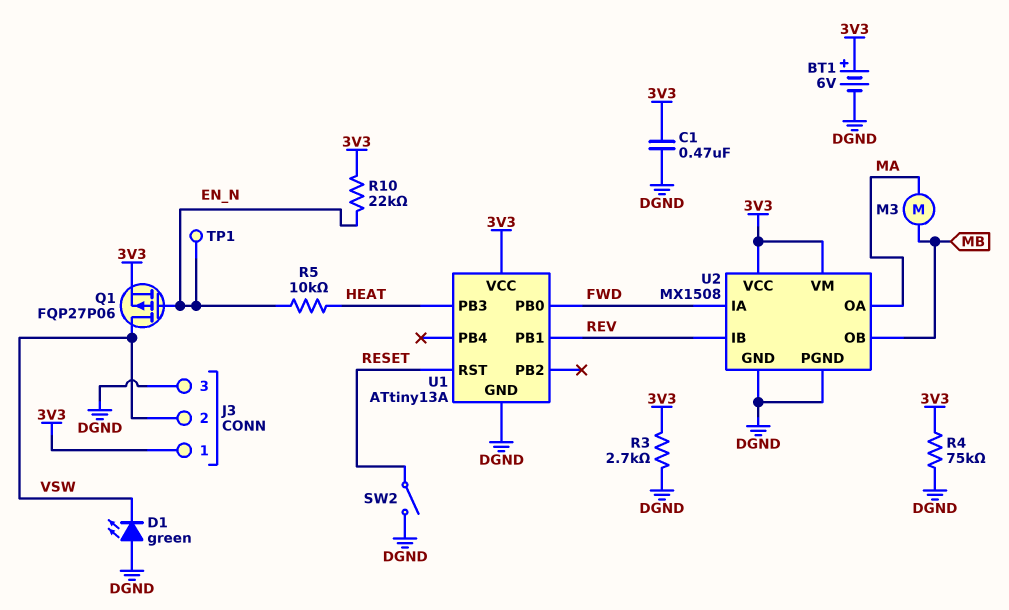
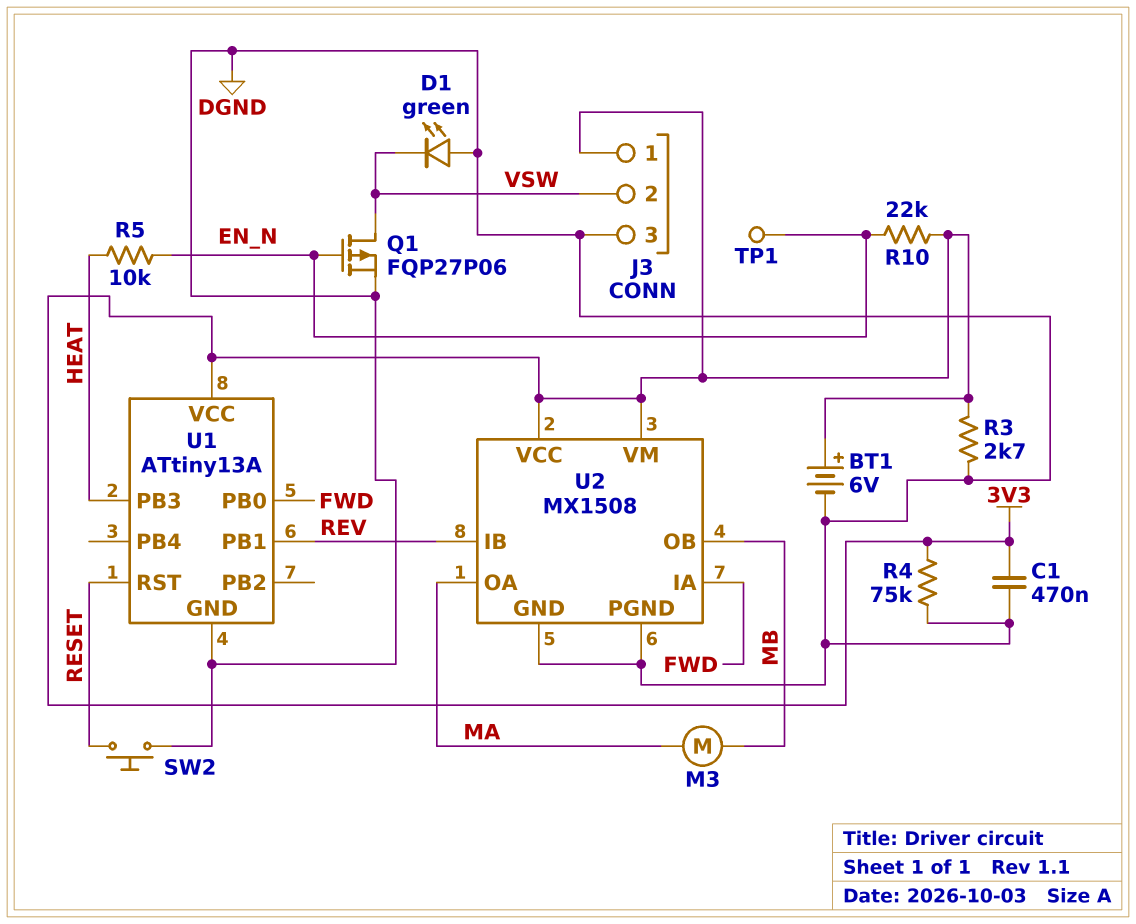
Q1: PMOS FQP27P06 (G EN_N, D VSW, S 3V3) -> PMOS FQP27P06 (G EN_N, D VSW, S DGND)
SW2: switch (DGND, RESET) -> button (DGND, RESET)

